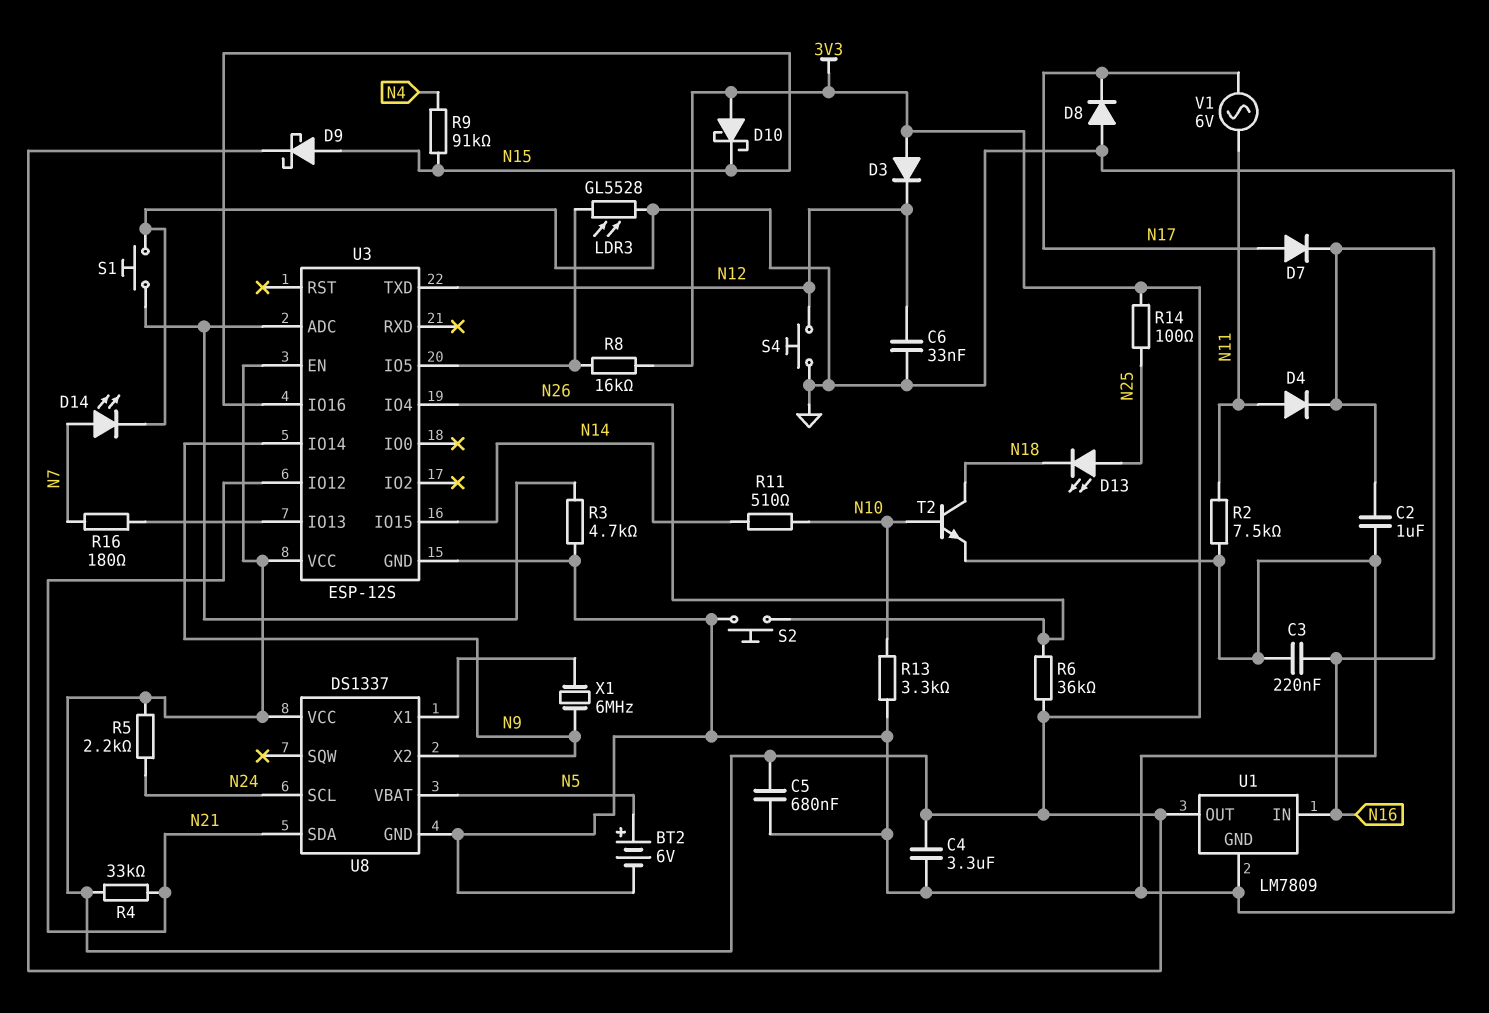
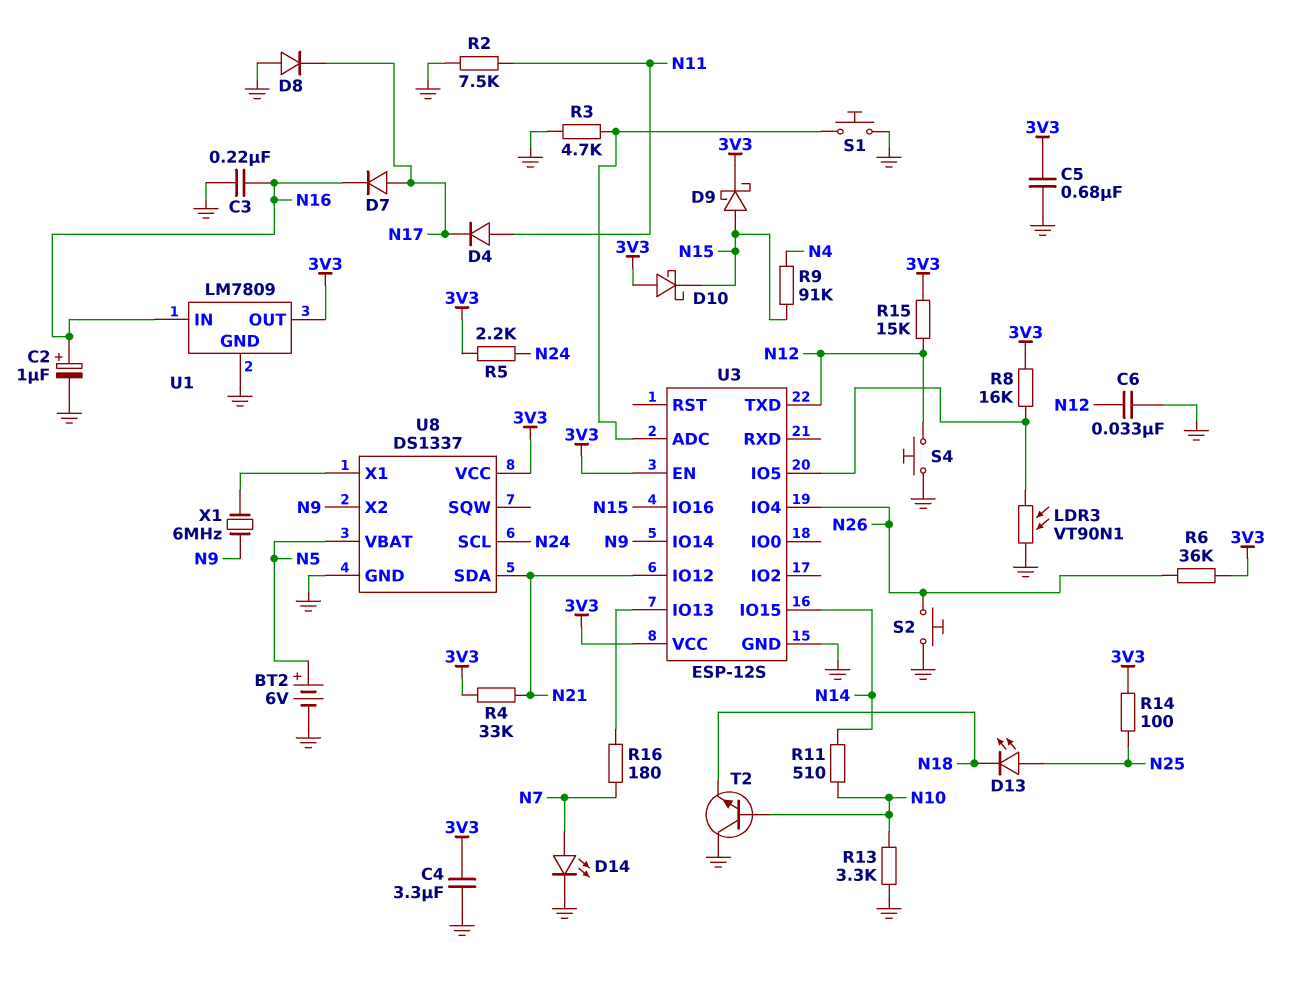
C2: 1uF (GND, N16) -> 1uF (plus N16, minus GND)
D3: diode (A 3V3, K N12) -> none
D4: diode (A N11, K N16) -> diode (A N11, K N17)
LDR3: GL5528 (GND, U3/IO5) -> VT90N1 (GND, U3/IO5)
R15: none -> 15k (3V3, N12)
T2: NPN (B N10, C N18, E GND) -> NPN (B N10, C GND, E N18)
V1: AC 6V (N11, N17) -> none

